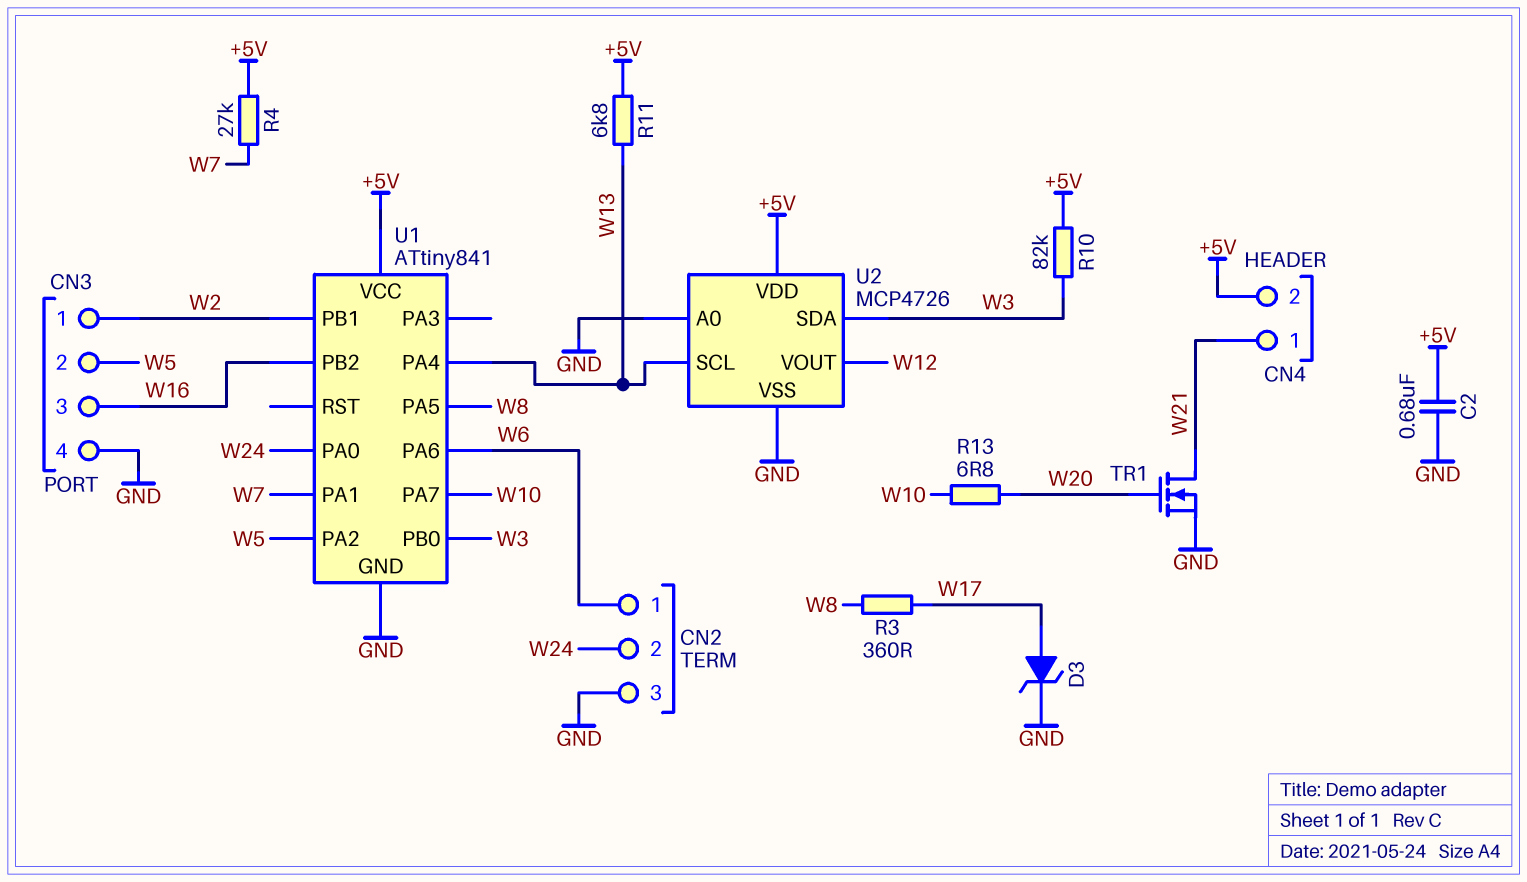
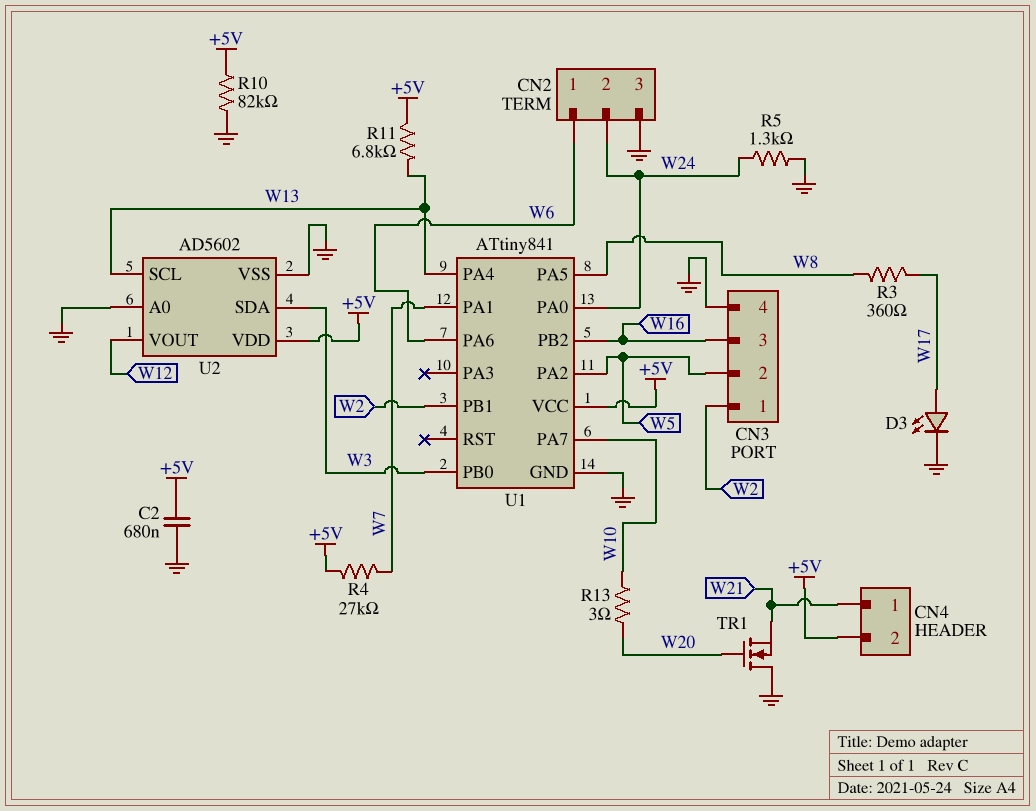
D3: zener (A W17, K GND) -> LED (A W17, K GND)
R5: none -> 1.3k (GND, W24)
R10: 82k (+5V, W3) -> 82k (+5V, GND)
R13: 6.8 (W10, W20) -> 3 (W10, W20)
TR1: NMOS (G W20, D W21, S GND) -> NMOS (G W20, D GND, S W21)
U2: MCP4726 -> AD5602

